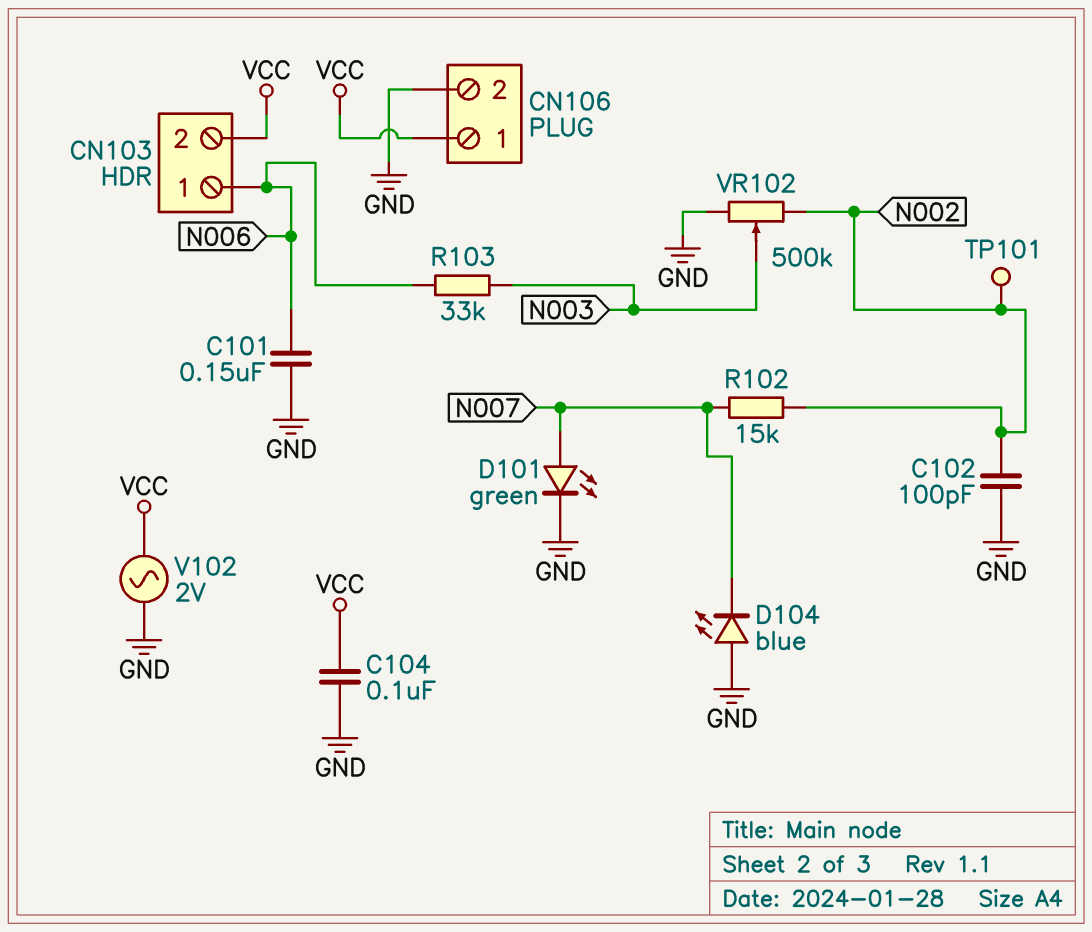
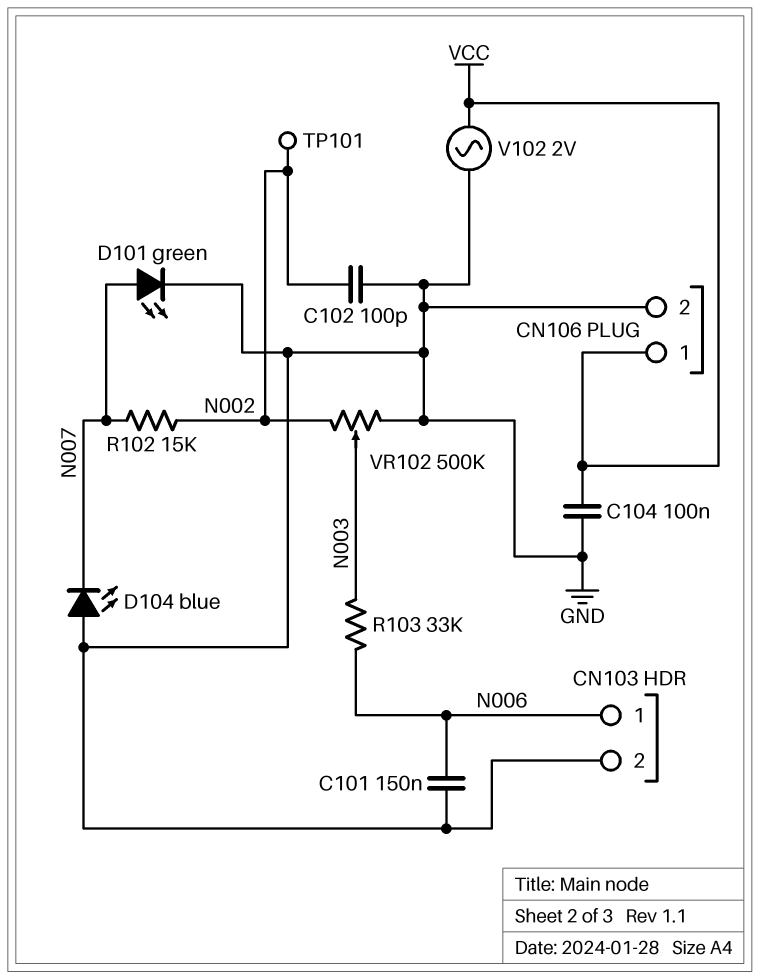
CN103 pin 2: VCC -> GND

